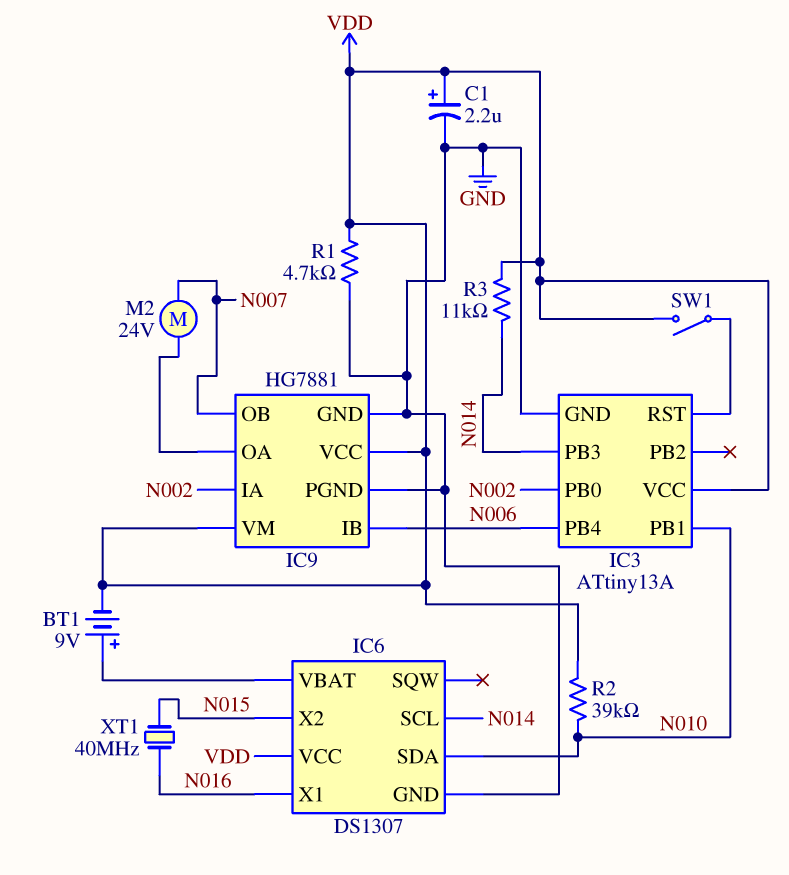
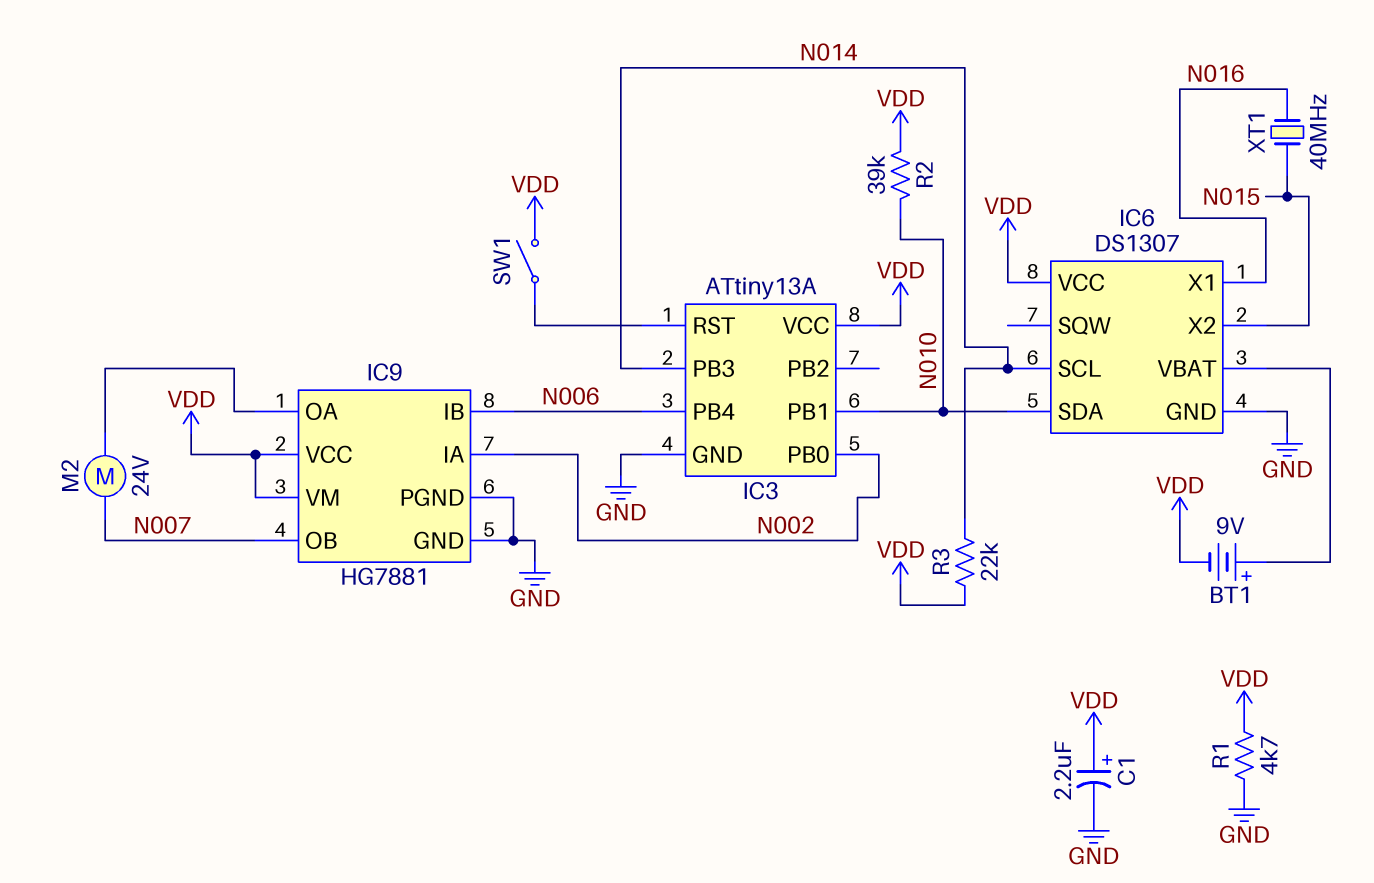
R3: 11k (N014, VDD) -> 22k (N014, VDD)

